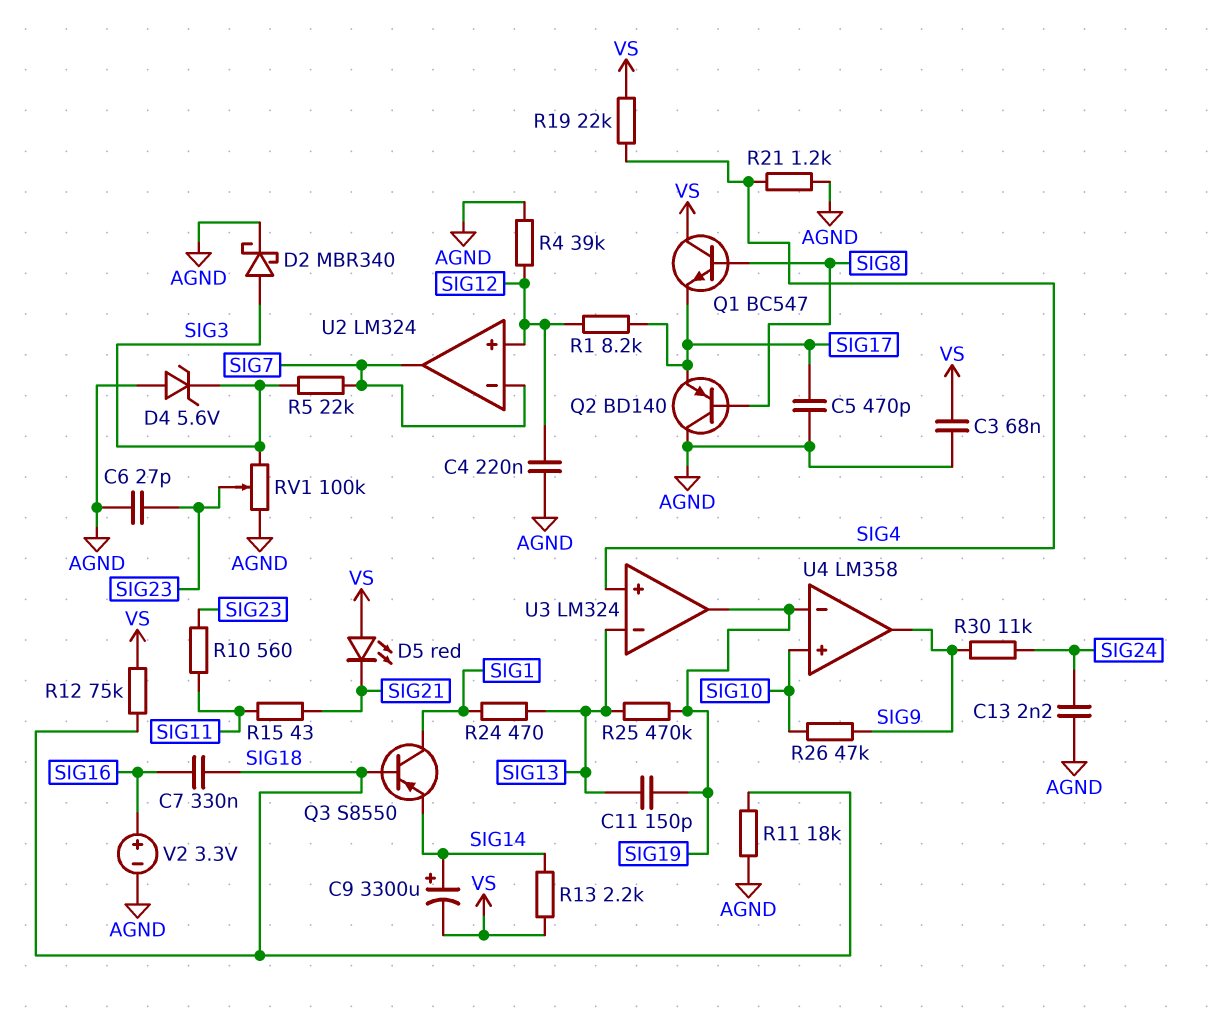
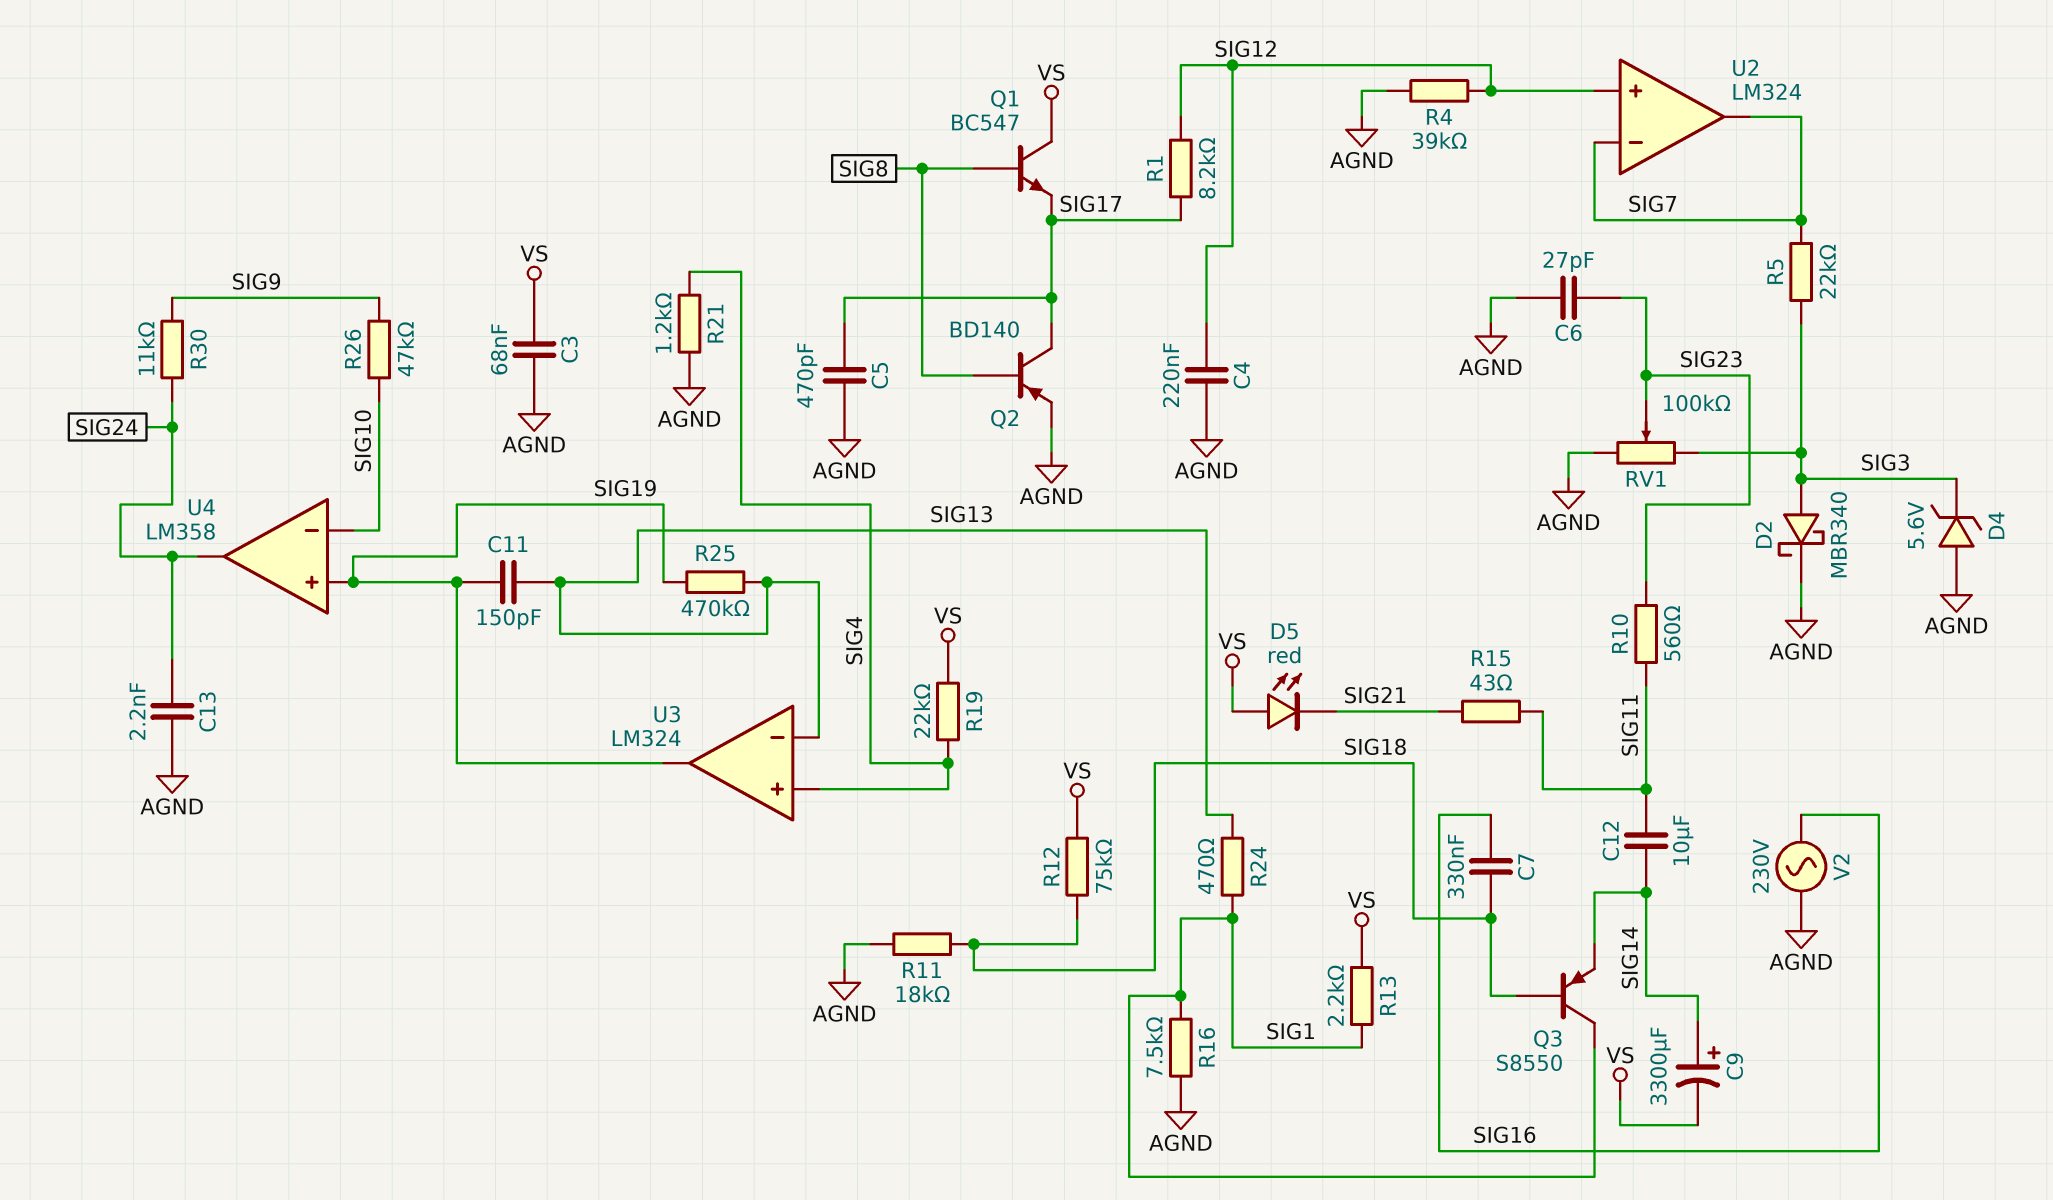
C12: none -> 10uF (SIG11, SIG14)
Q2: PNP BD140 (B SIG8, C AGND, E SIG17) -> PNP BD140 (B SIG8, C SIG17, E AGND)
R13: 2.2k (SIG14, VS) -> 2.2k (SIG1, VS)
R16: none -> 7.5k (AGND, SIG1)
U4 pin in+: SIG10 -> SIG19
U4 pin in-: SIG19 -> SIG10
U4 pin out: SIG9 -> SIG24
V2: 3.3V (plus SIG16, minus AGND) -> AC 230V (AGND, SIG16)

